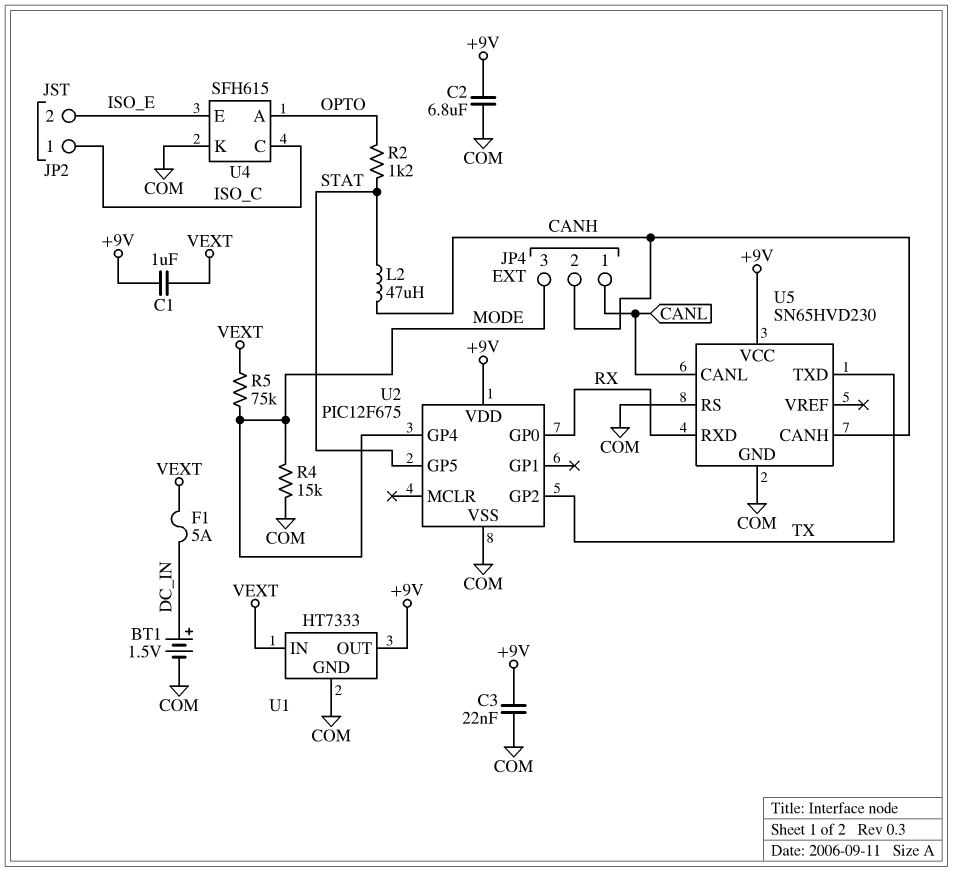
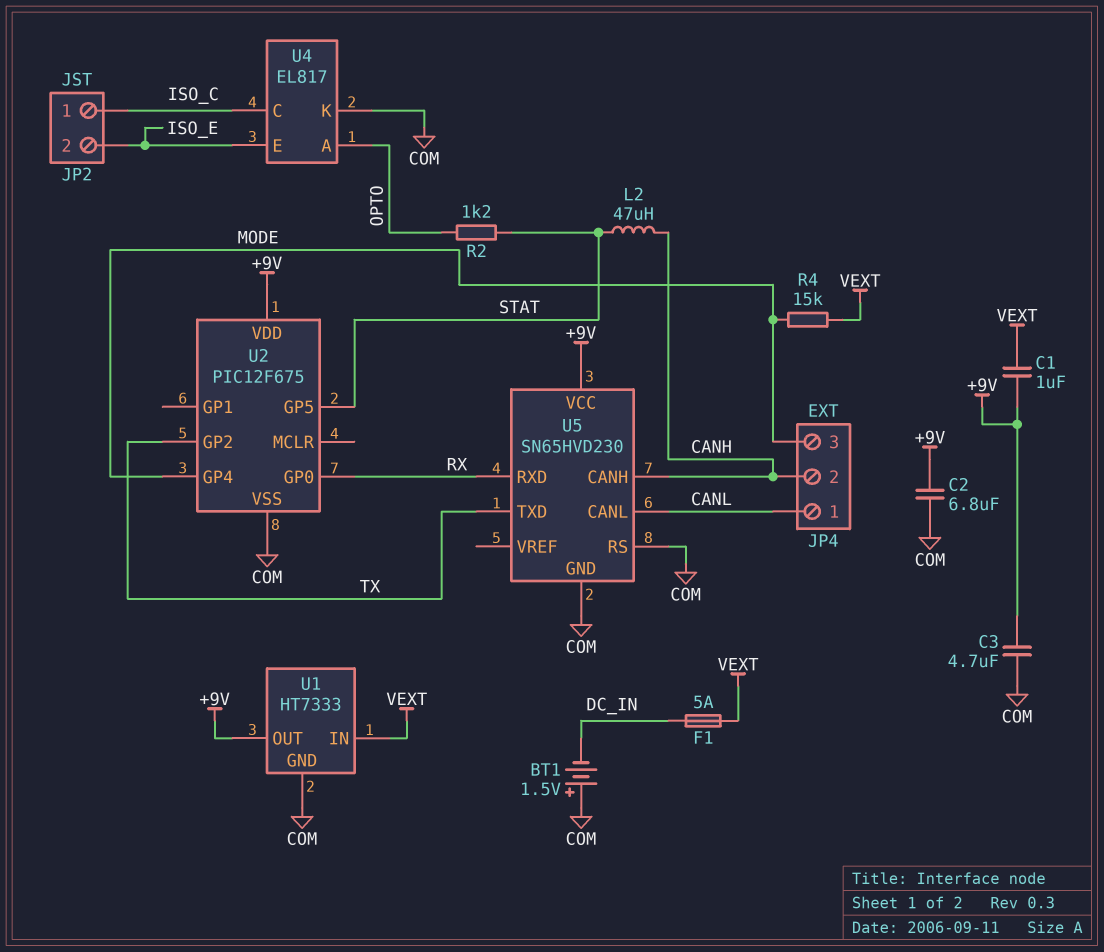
BT1: 1.5V (plus DC_IN, minus COM) -> 1.5V (plus COM, minus DC_IN)
C3: 22nF (+9V, COM) -> 4.7uF (+9V, COM)
R4: 15k (COM, MODE) -> 15k (MODE, VEXT)
R5: 75k (MODE, VEXT) -> none
U4: SFH615 -> EL817

